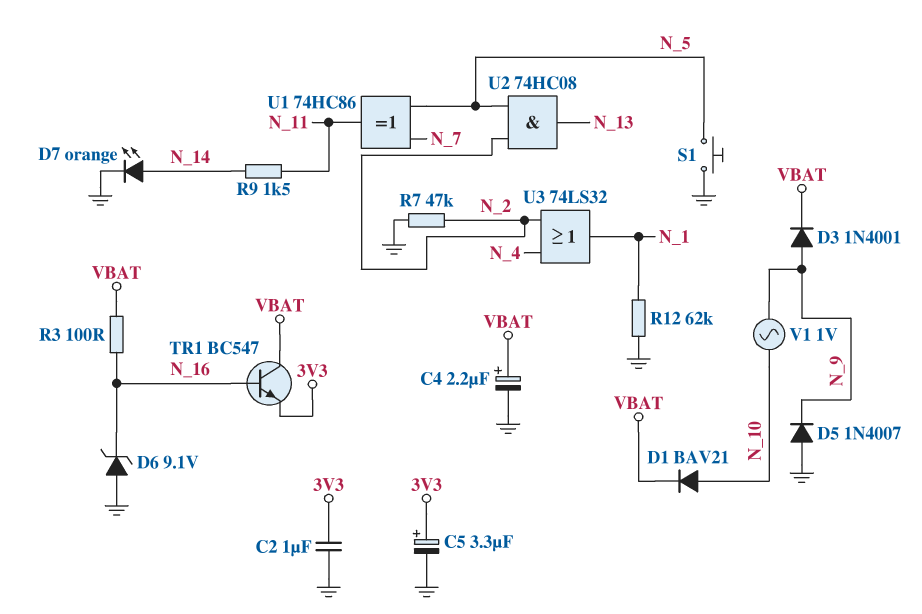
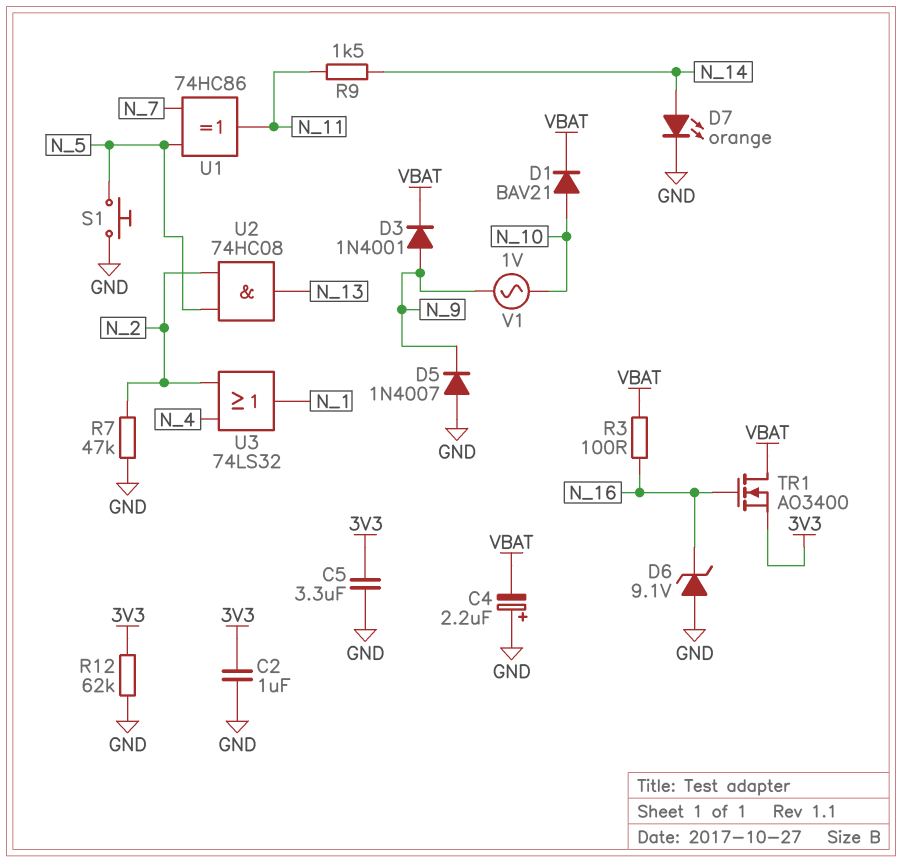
C4: 2.2uF (plus VBAT, minus GND) -> 2.2uF (plus GND, minus VBAT)
C5: 3.3uF (plus 3V3, minus GND) -> 3.3uF (3V3, GND)
R12: 62k (GND, N_1) -> 62k (3V3, GND)
TR1: NPN BC547 (B N_16, C VBAT, E 3V3) -> NMOS AO3400 (G N_16, D VBAT, S 3V3)

